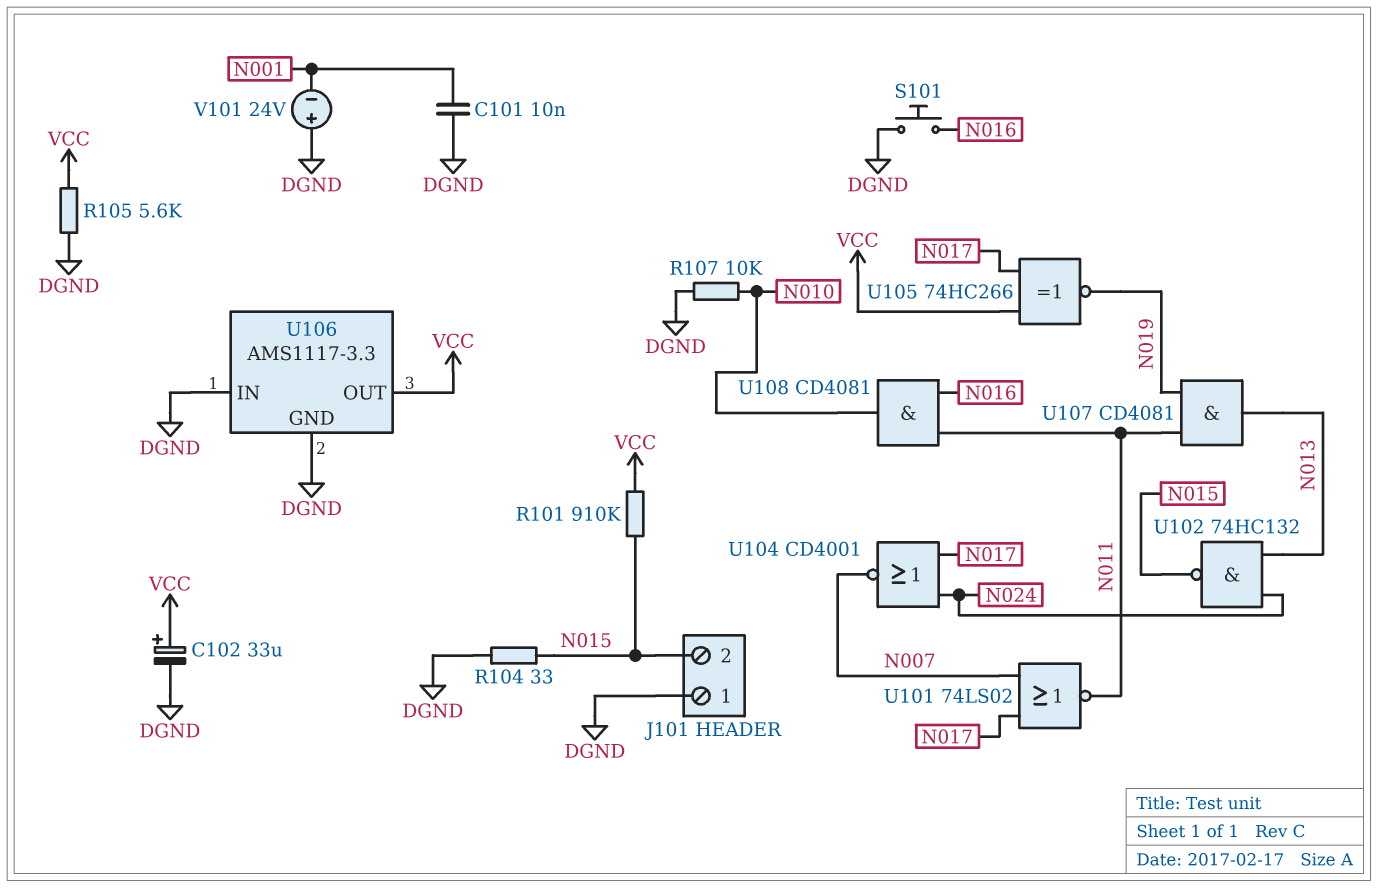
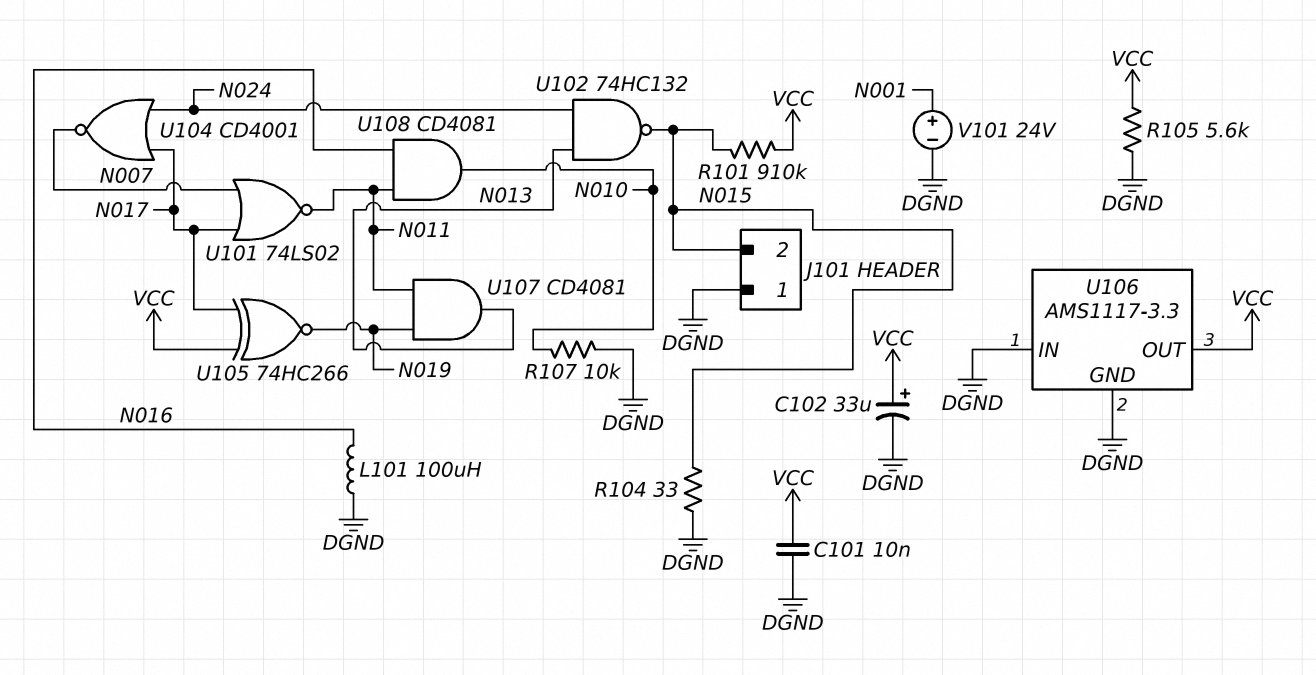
C101: 10nF (DGND, N001) -> 10nF (DGND, VCC)
L101: none -> 100uH (DGND, N016)
S101: button (DGND, N016) -> none
V101: 24V (plus DGND, minus N001) -> 24V (plus N001, minus DGND)

